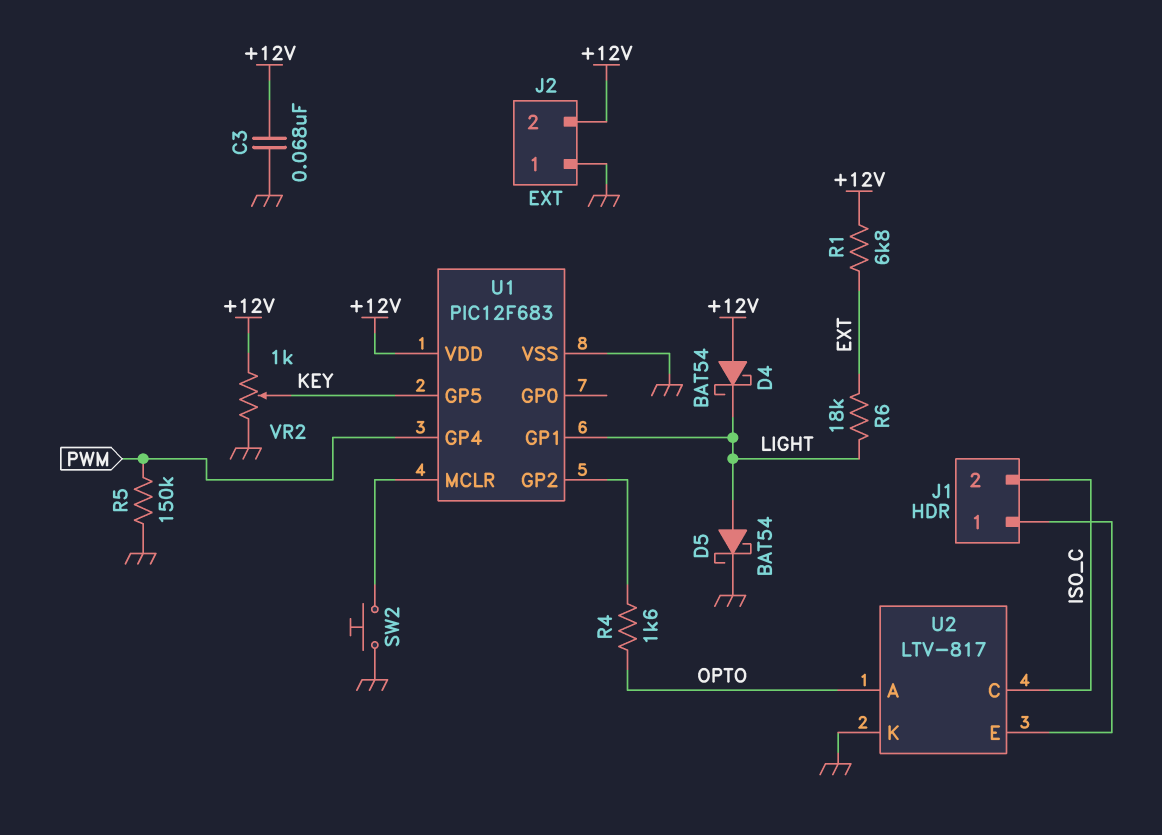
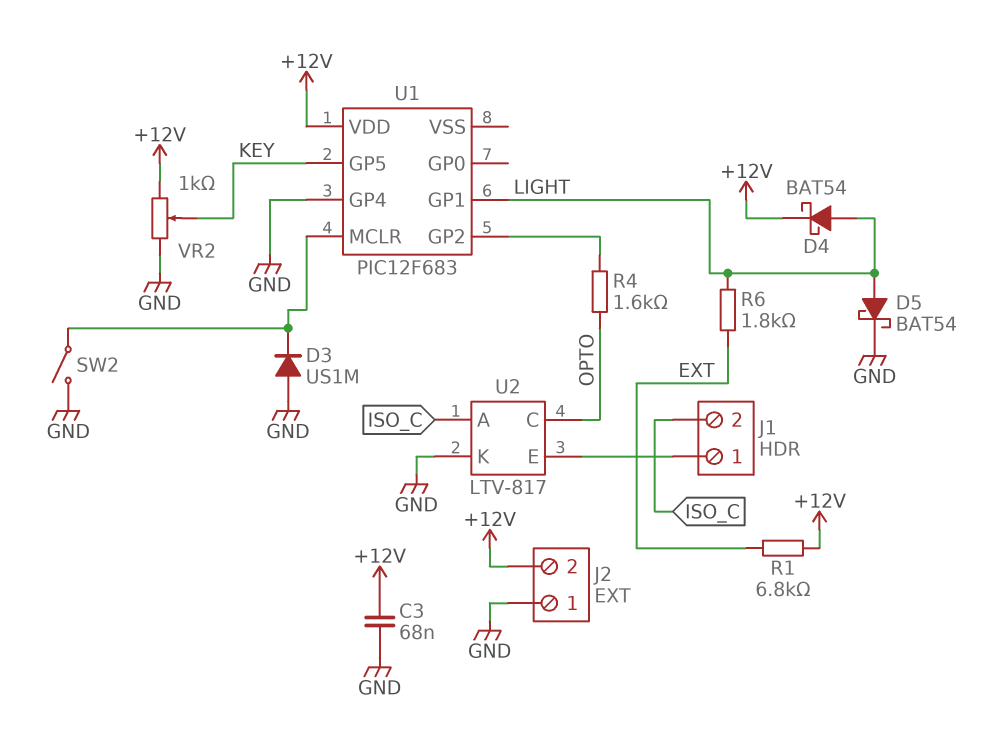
D3: none -> diode US1M (A GND, K U1/MCLR)
D4: schottky BAT54 (A +12V, K LIGHT) -> schottky BAT54 (A LIGHT, K +12V)
R5: 150k (GND, PWM) -> none
R6: 18k (EXT, LIGHT) -> 1.8k (EXT, LIGHT)
SW2: button (GND, U1/MCLR) -> switch (GND, U1/MCLR)
U1 pin GP4: PWM -> GND
U1 pin VSS: GND -> none
U2 pin A: OPTO -> ISO_C
U2 pin C: ISO_C -> OPTO

